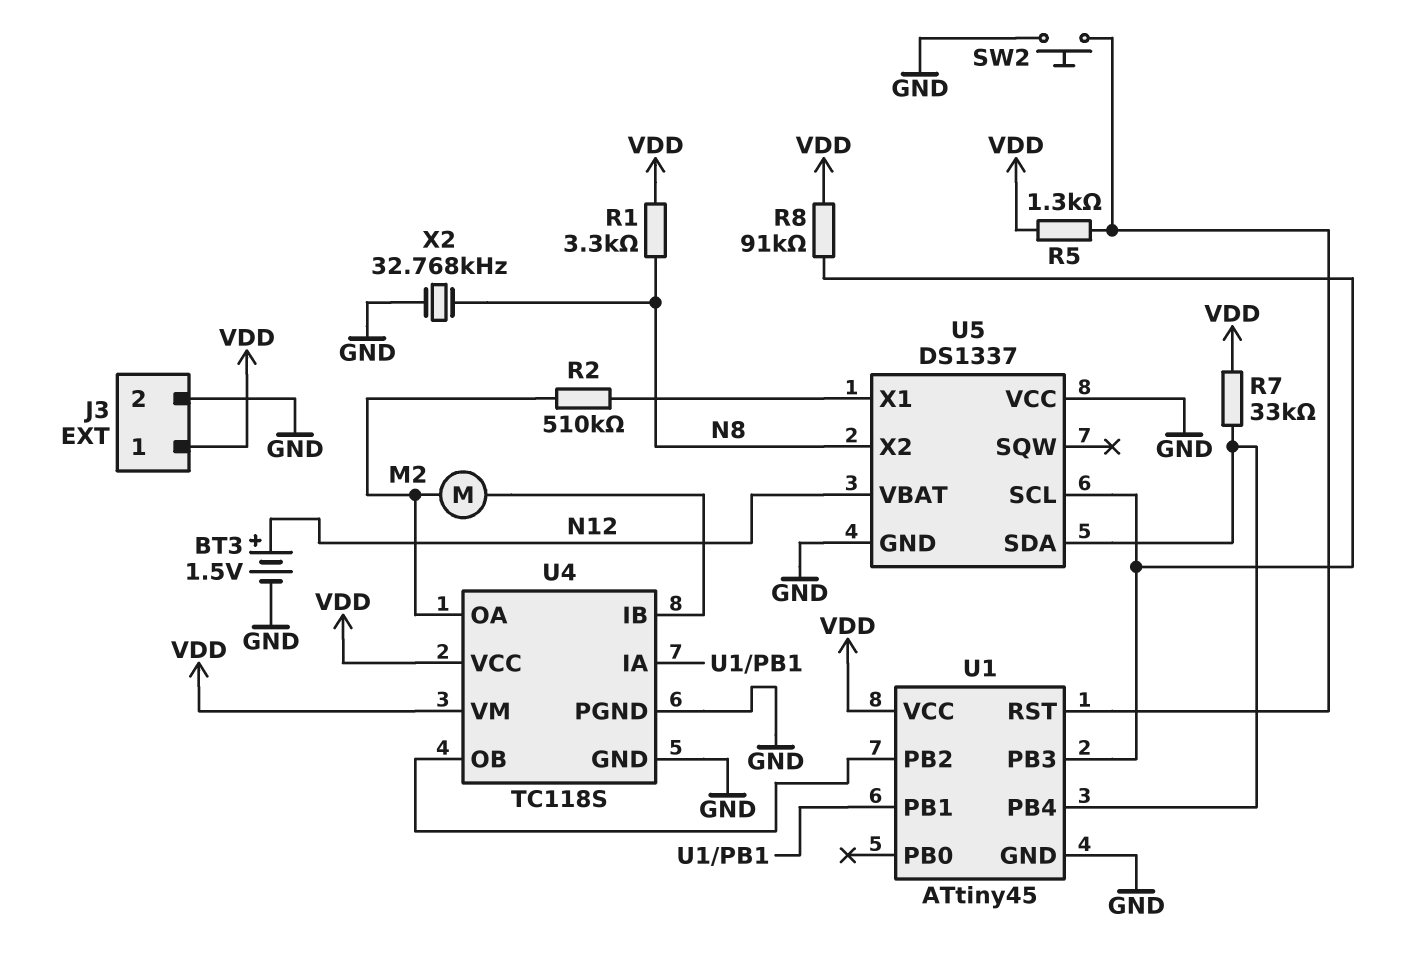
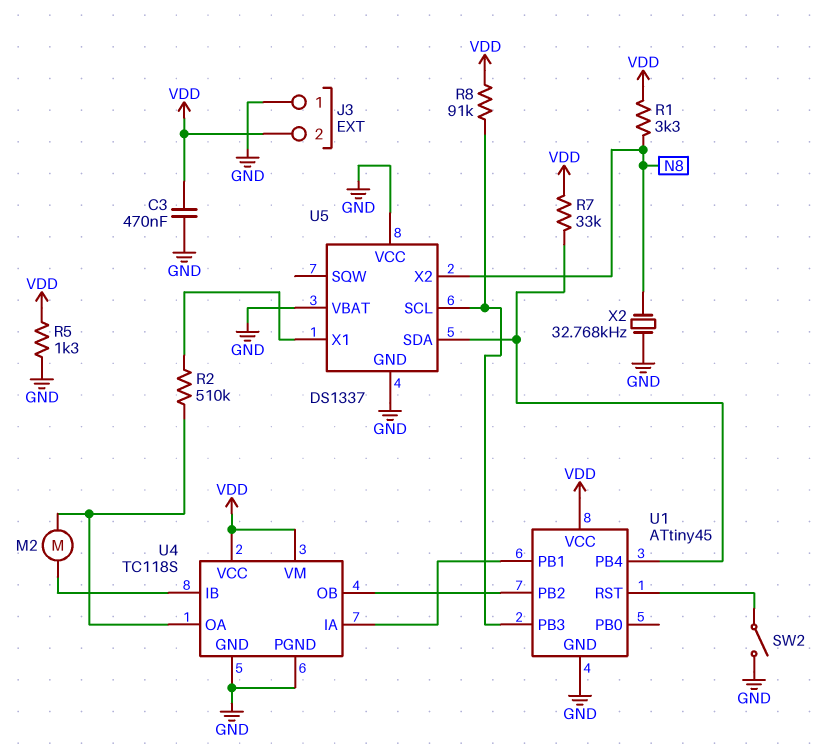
BT3: 1.5V (plus N12, minus GND) -> none
C3: none -> 470nF (GND, VDD)
J3 pin 1: VDD -> GND
J3 pin 2: GND -> VDD
R5: 1.3k (U1/RST, VDD) -> 1.3k (GND, VDD)
SW2: button (GND, U1/RST) -> switch (GND, U1/RST)
U5 pin VBAT: N12 -> GND

